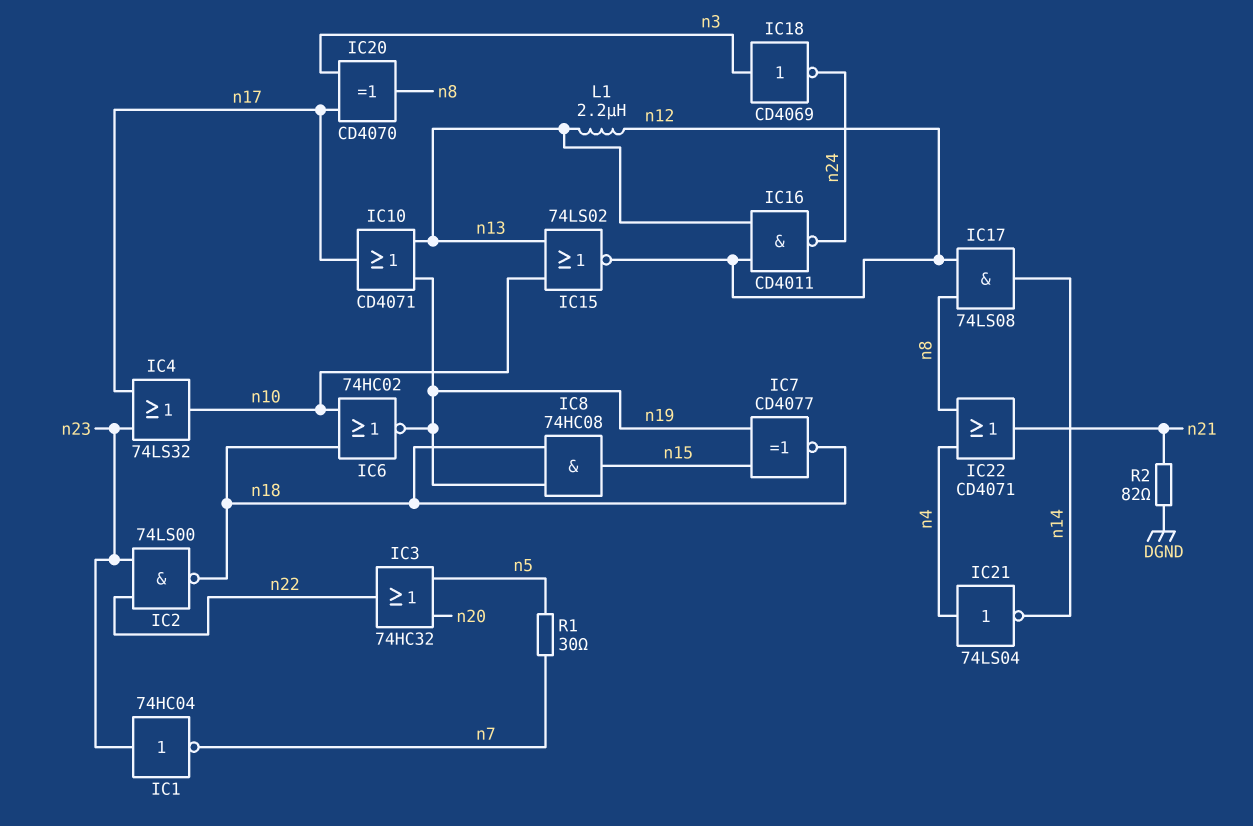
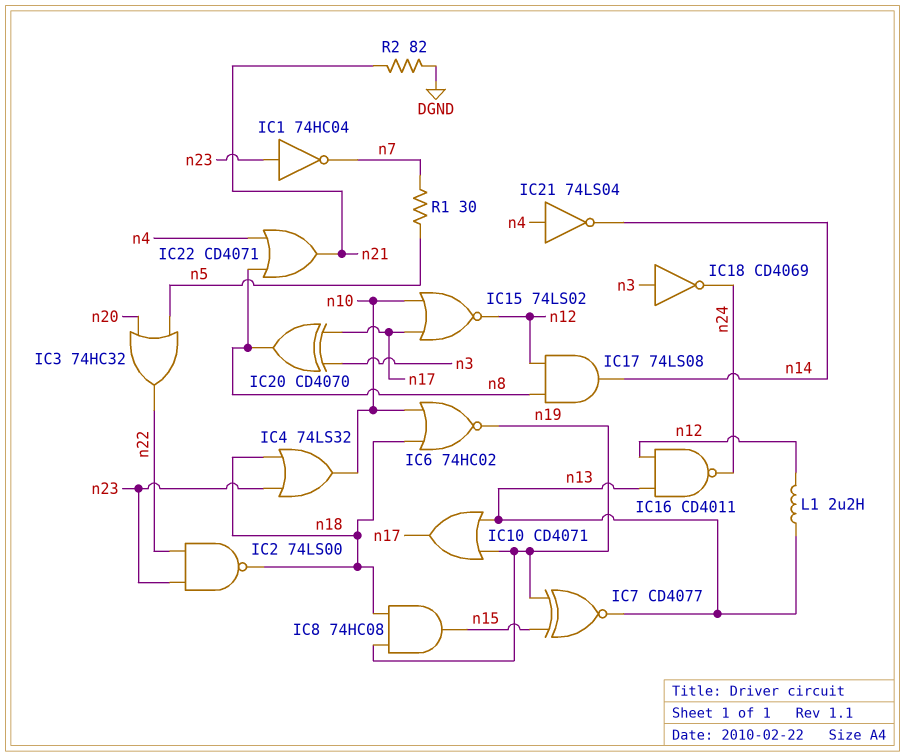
IC4: OR 74LS32 (in n17, in n23, out n10) -> OR 74LS32 (in n18, in n23, out n10)
IC7: XNOR CD4077 (in n15, in n19, out n18) -> XNOR CD4077 (in n15, in n19, out n13)
IC15: NOR 74LS02 (in n10, in n13, out n12) -> NOR 74LS02 (in n10, in n17, out n12)

